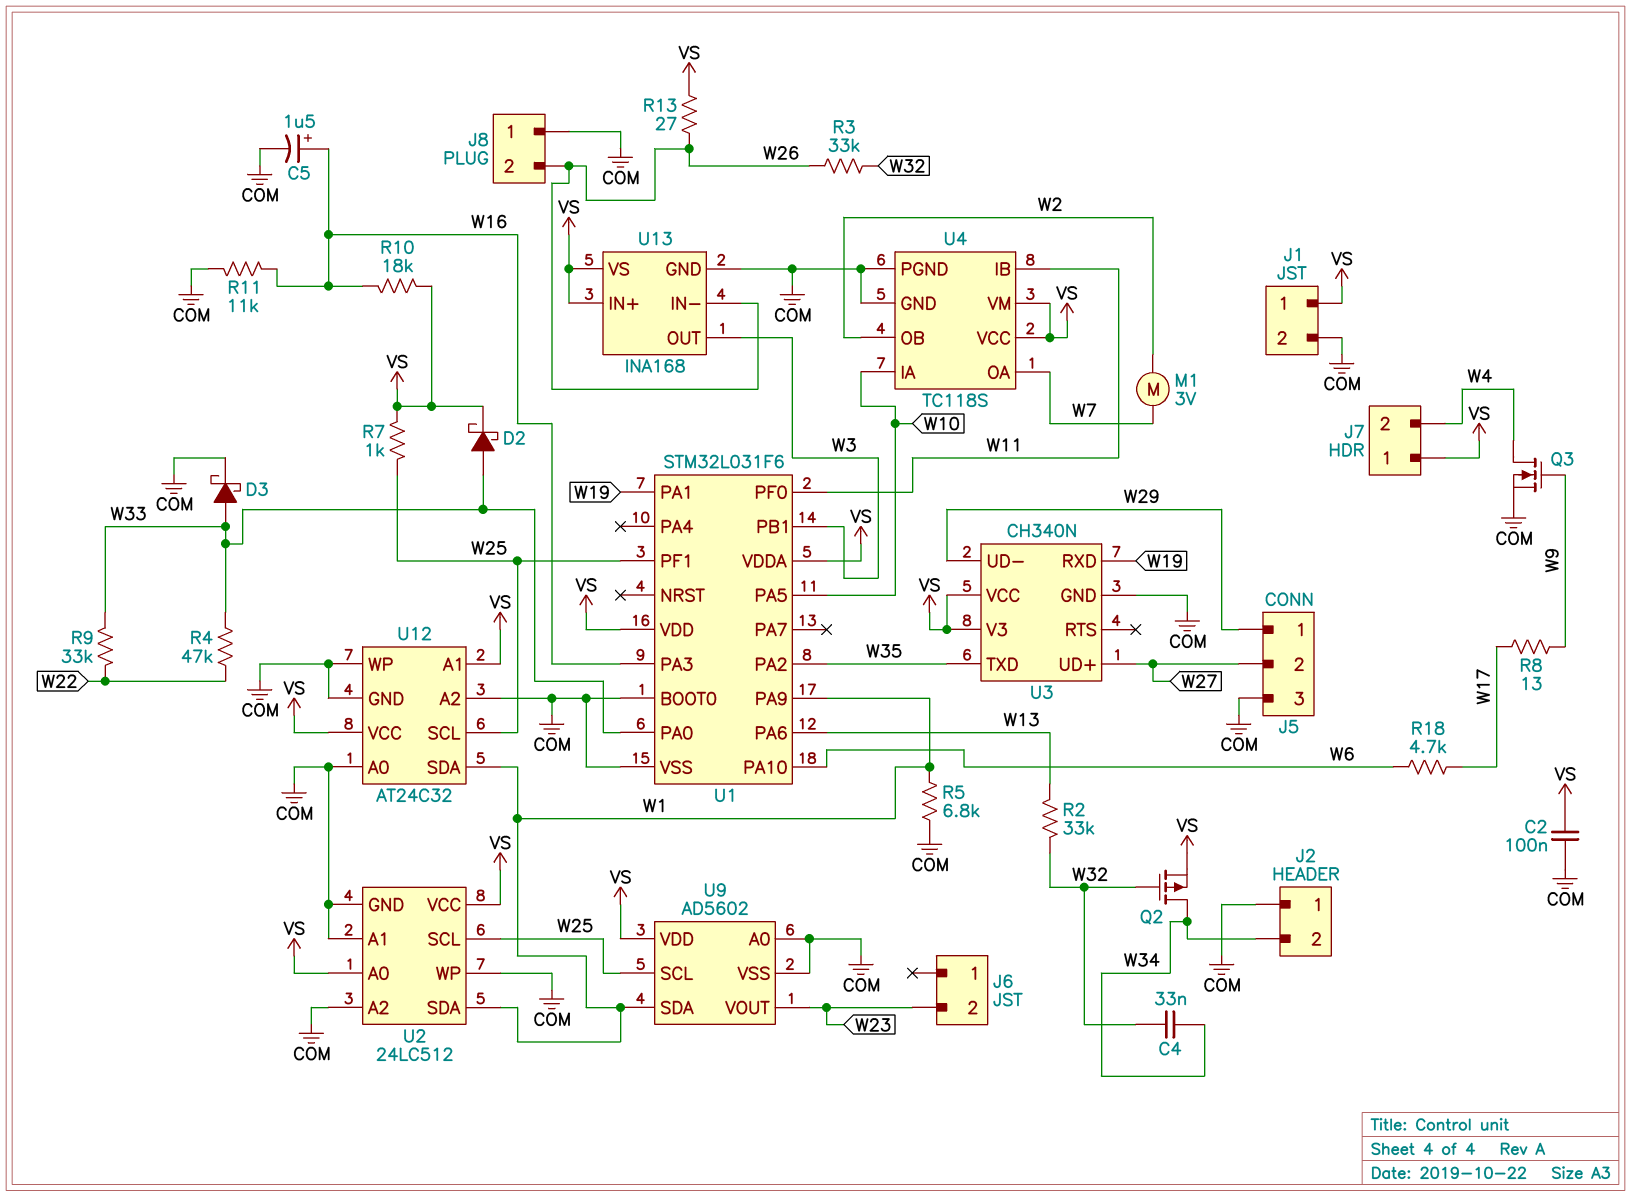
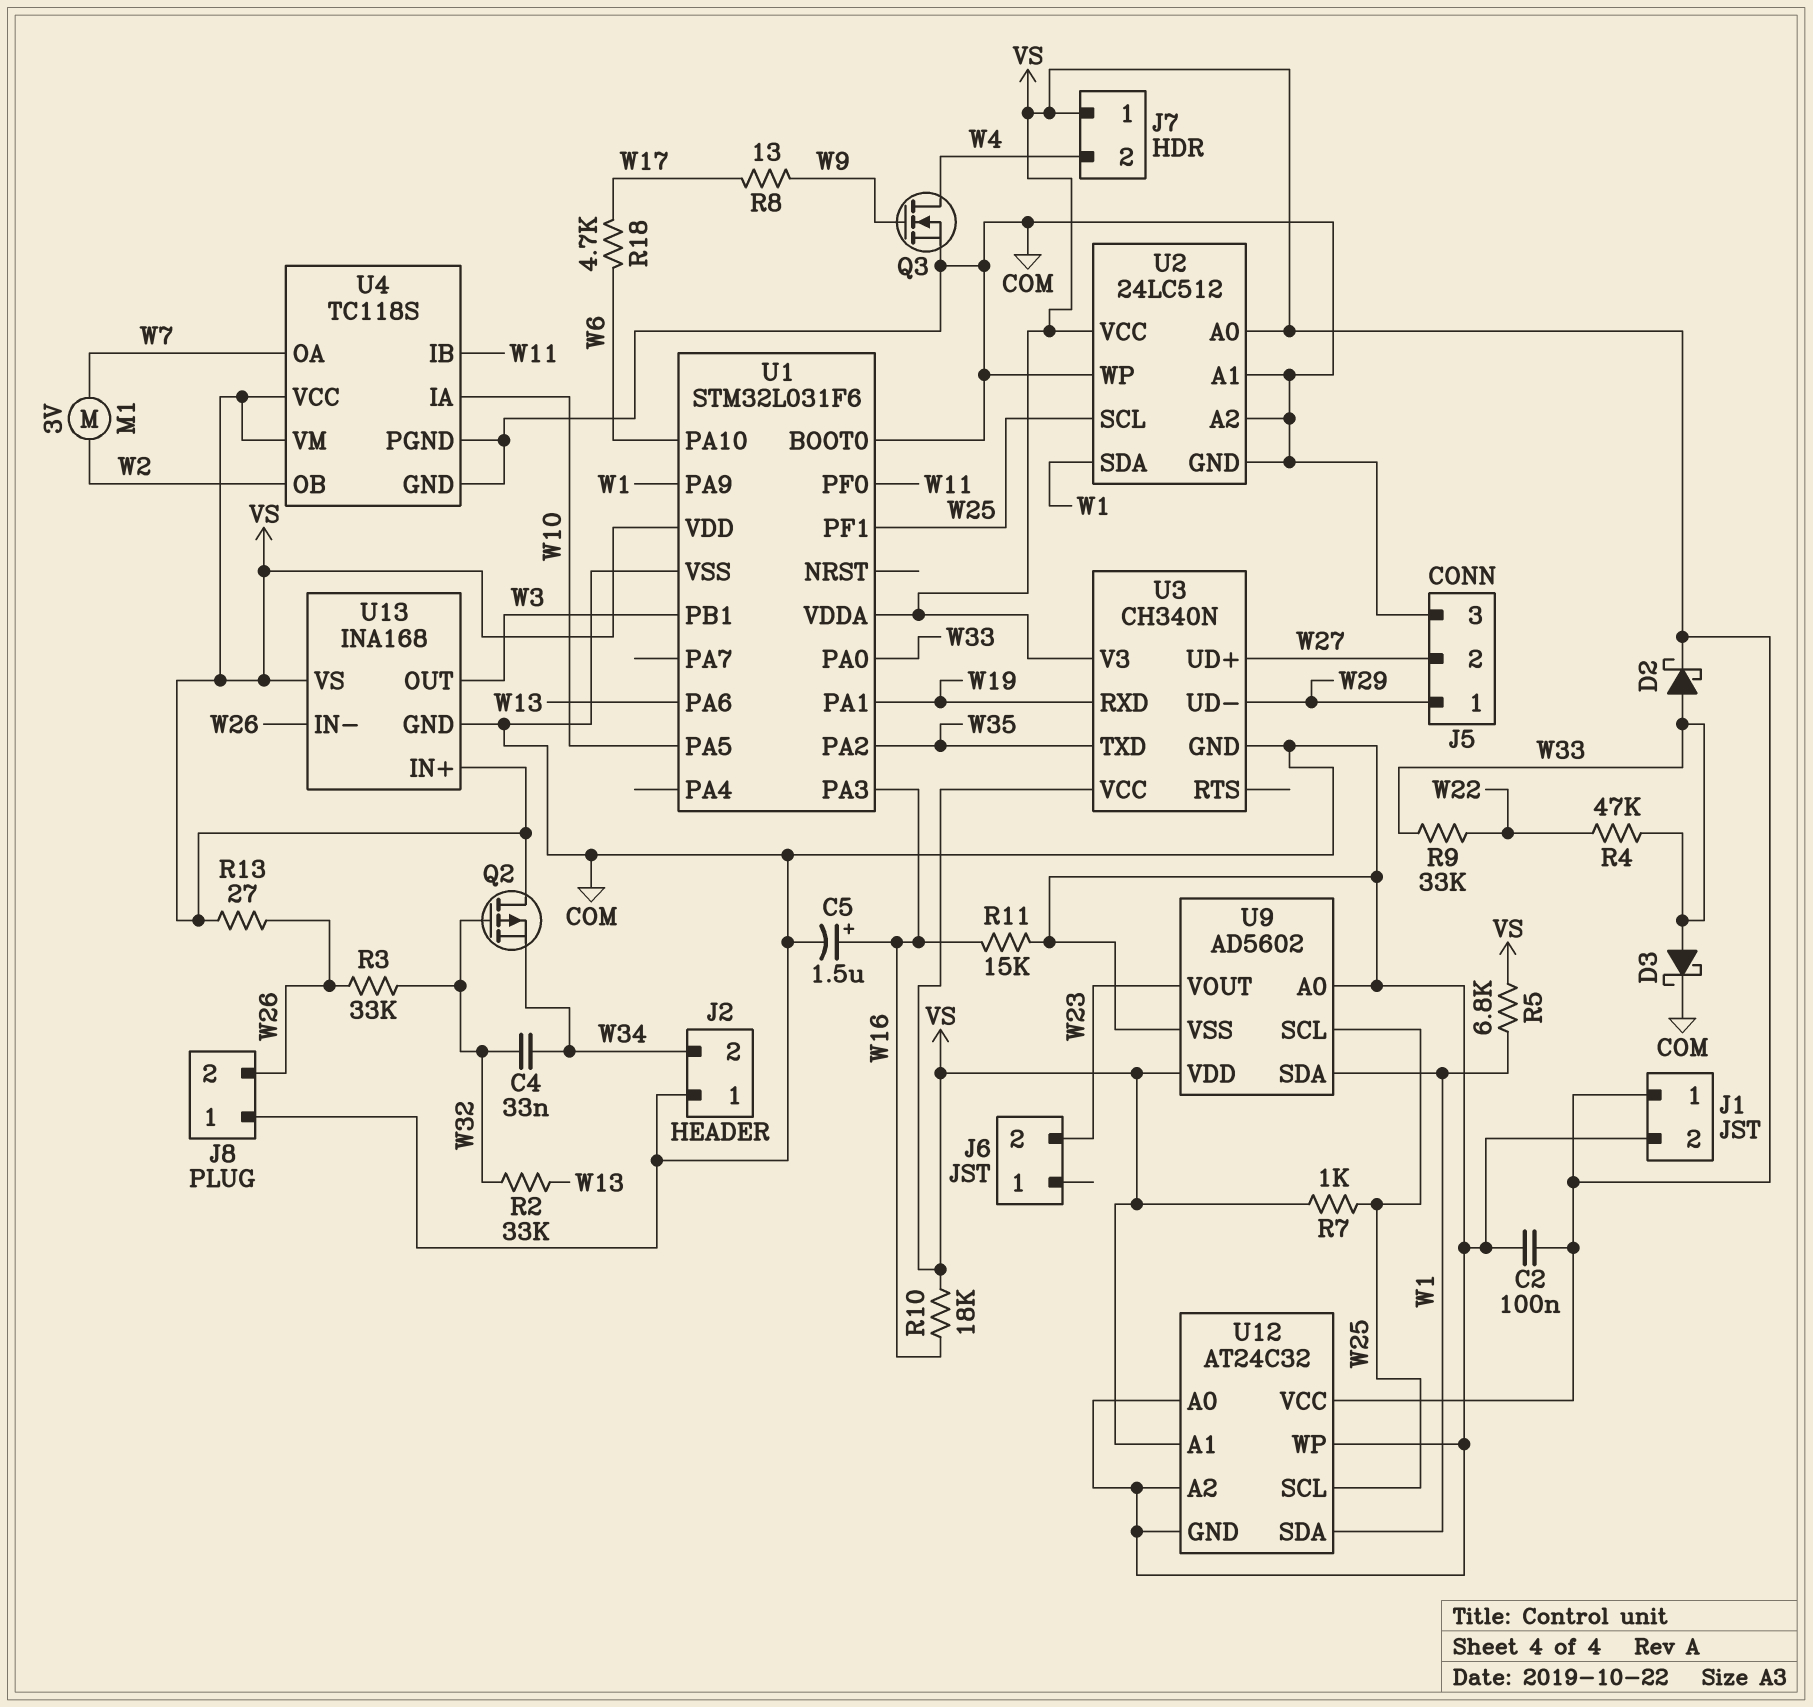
Q2: PMOS (G W32, D W34, S VS) -> PMOS (G W32, D VS, S W34)
R5: 6.8k (COM, W1) -> 6.8k (VS, W1)
R11: 11k (COM, W16) -> 15k (COM, W16)

